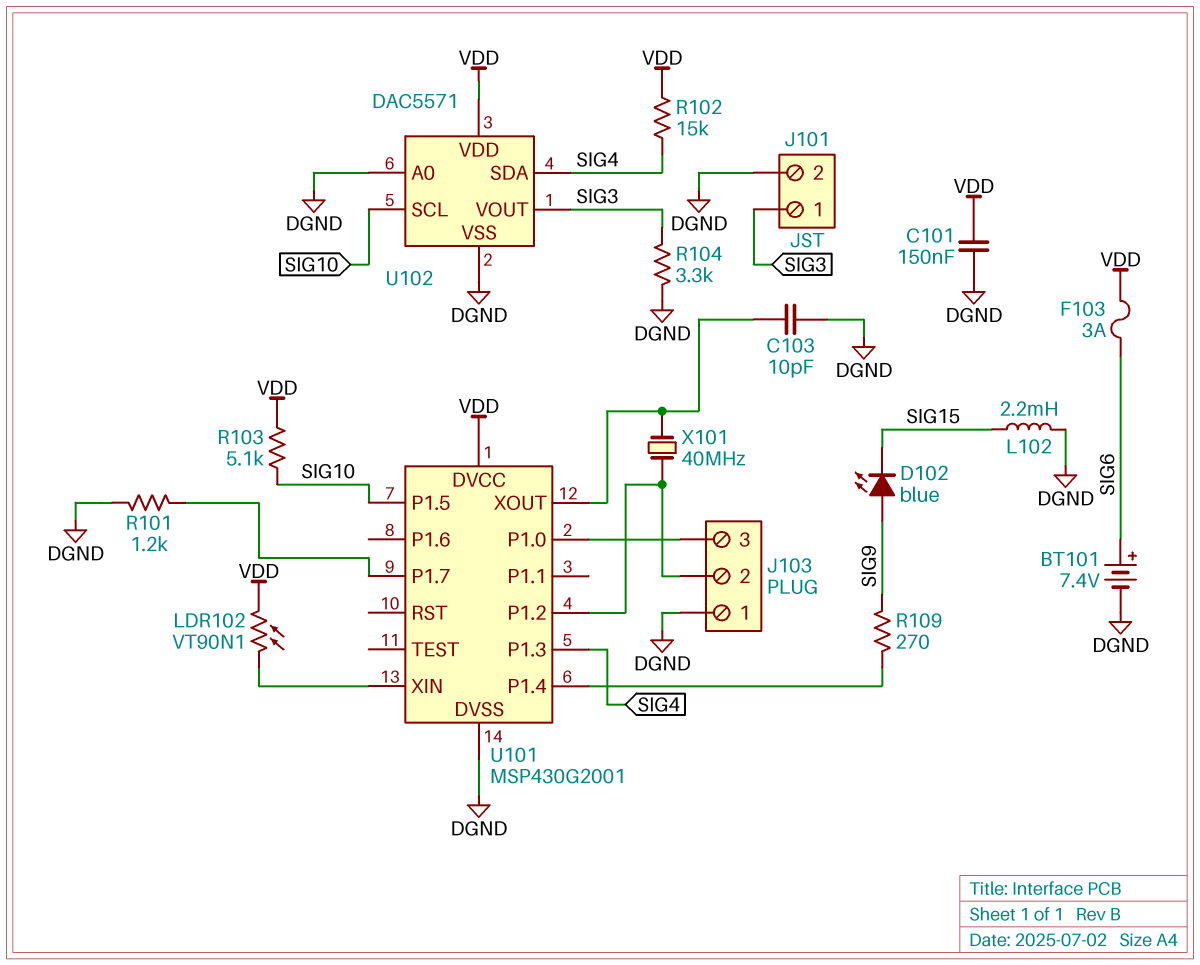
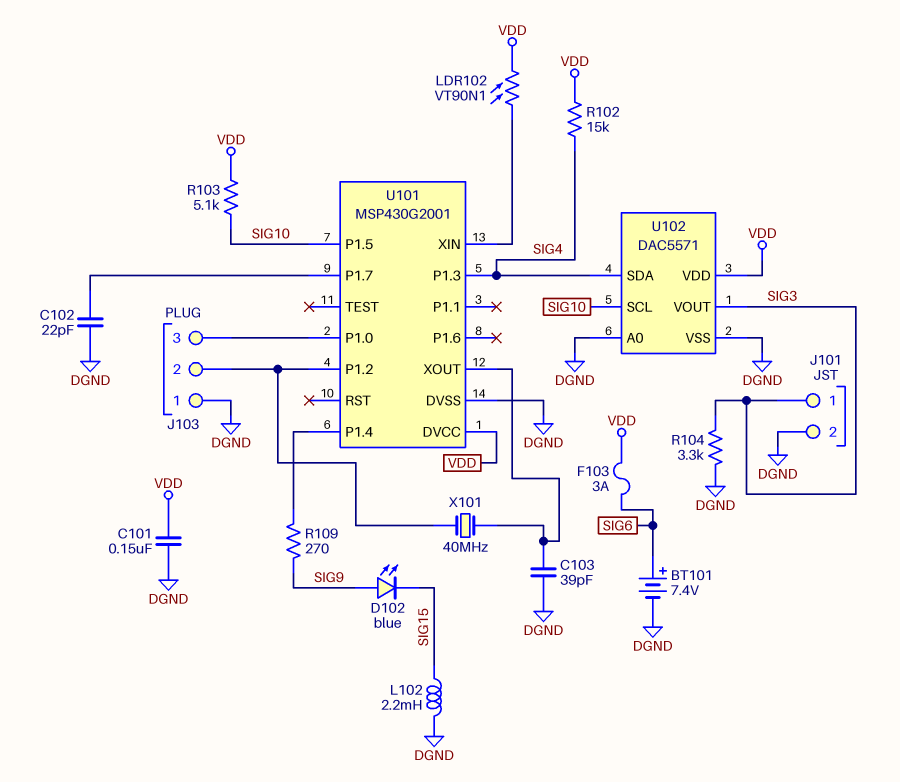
C102: none -> 22pF (DGND, U101/P1.7)
C103: 10pF (DGND, U101/XOUT) -> 39pF (DGND, U101/XOUT)
R101: 1.2k (DGND, U101/P1.7) -> none

